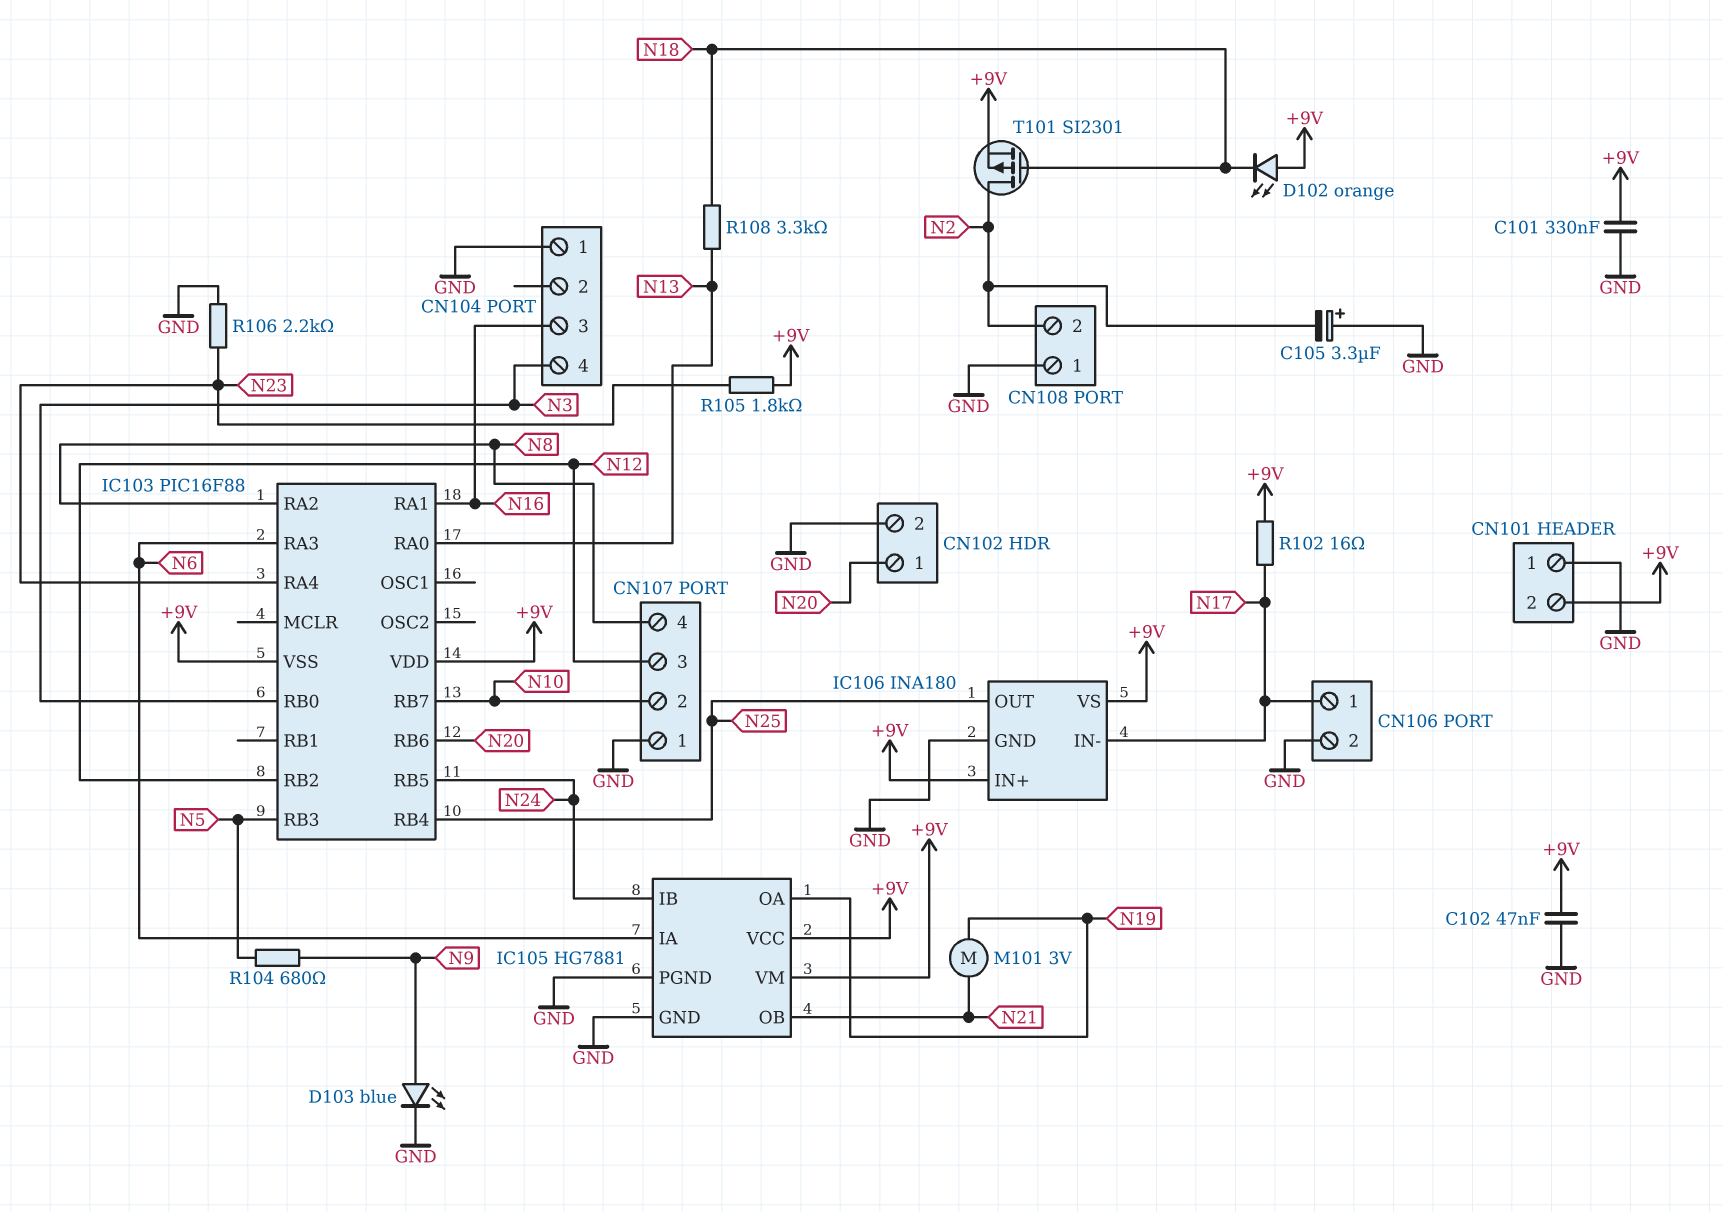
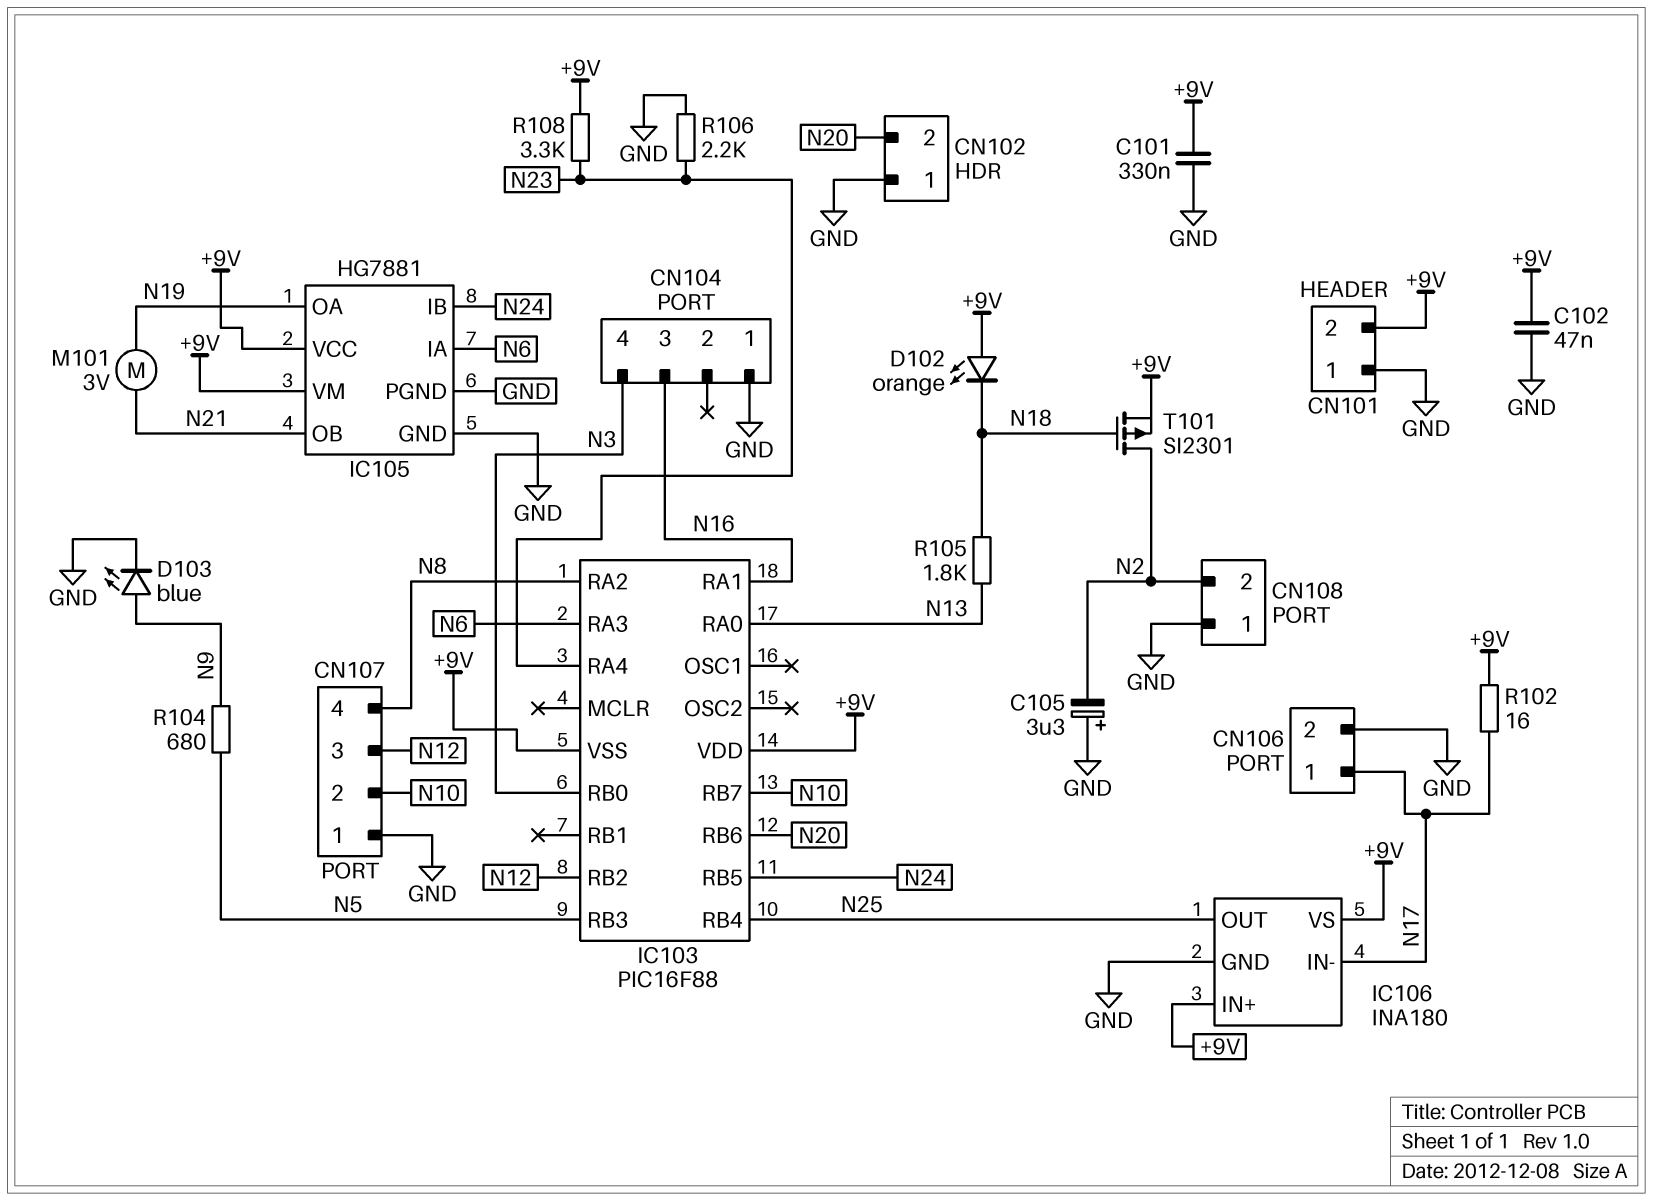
CN102 pin 1: N20 -> GND
CN102 pin 2: GND -> N20
R105: 1.8k (+9V, N23) -> 1.8k (N13, N18)
R108: 3.3k (N13, N18) -> 3.3k (+9V, N23)

